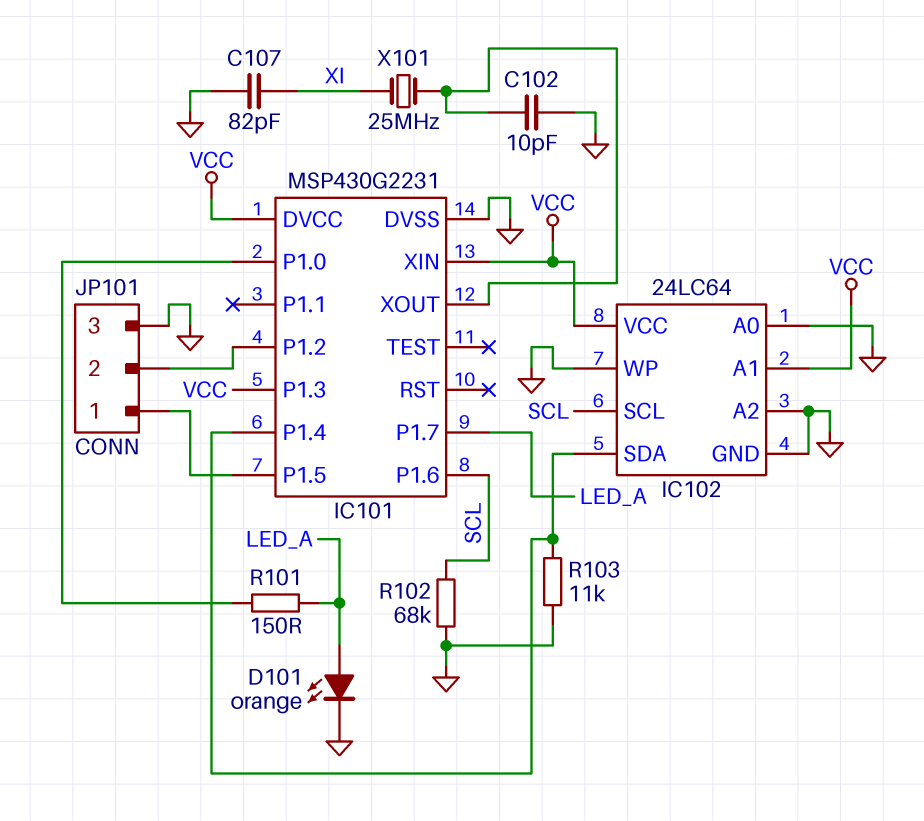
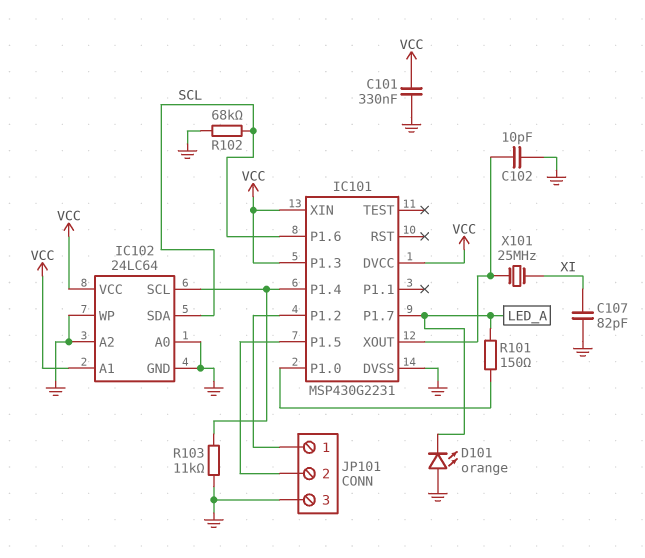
C101: none -> 330nF (GND, VCC)
D101: LED orange (A LED_A, K GND) -> LED orange (A GND, K LED_A)
IC102 pin SCL: SCL -> IC101/P1.4
IC102 pin SDA: IC101/P1.4 -> SCL
JP101 pin 1: IC101/P1.5 -> IC101/P1.2
JP101 pin 2: IC101/P1.2 -> IC101/P1.5

